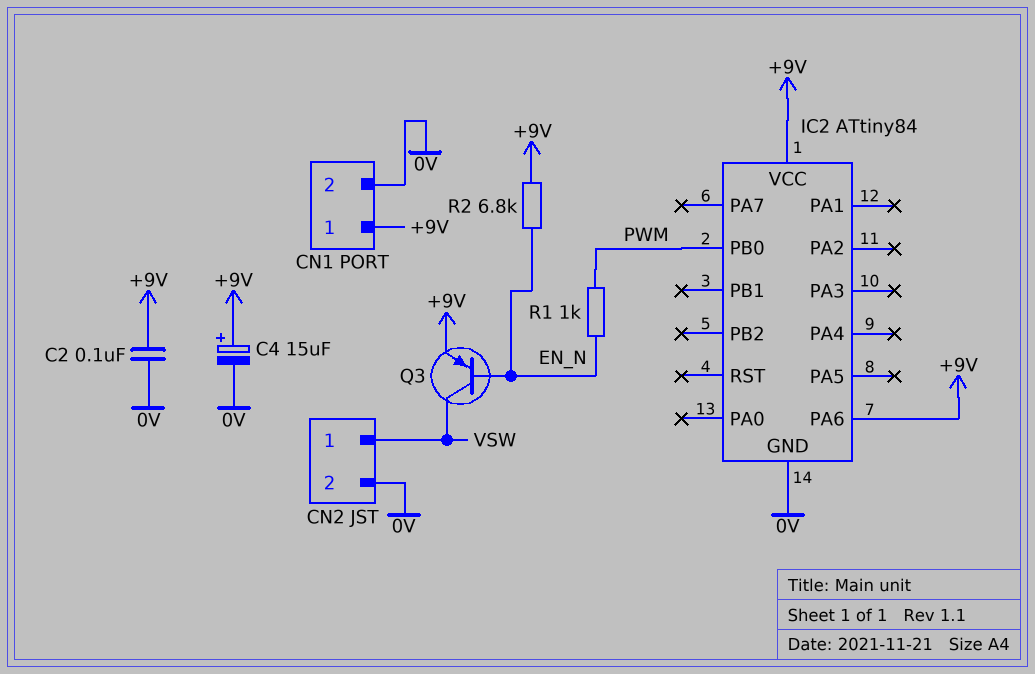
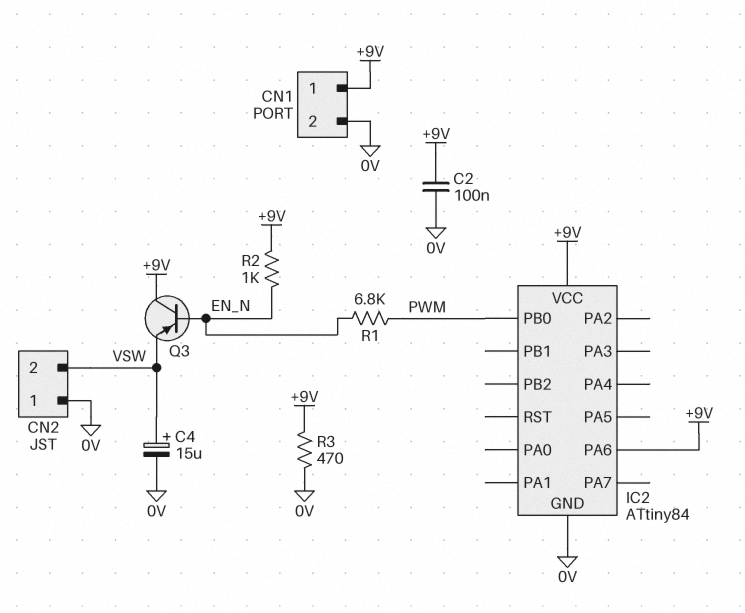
C4: 15uF (plus +9V, minus 0V) -> 15uF (plus VSW, minus 0V)
CN2 pin 1: VSW -> 0V
CN2 pin 2: 0V -> VSW
Q3: PNP (B EN_N, C VSW, E +9V) -> PNP (B EN_N, C +9V, E VSW)
R1: 1k (EN_N, PWM) -> 6.8k (EN_N, PWM)
R2: 6.8k (+9V, EN_N) -> 1k (+9V, EN_N)
R3: none -> 470 (+9V, 0V)

